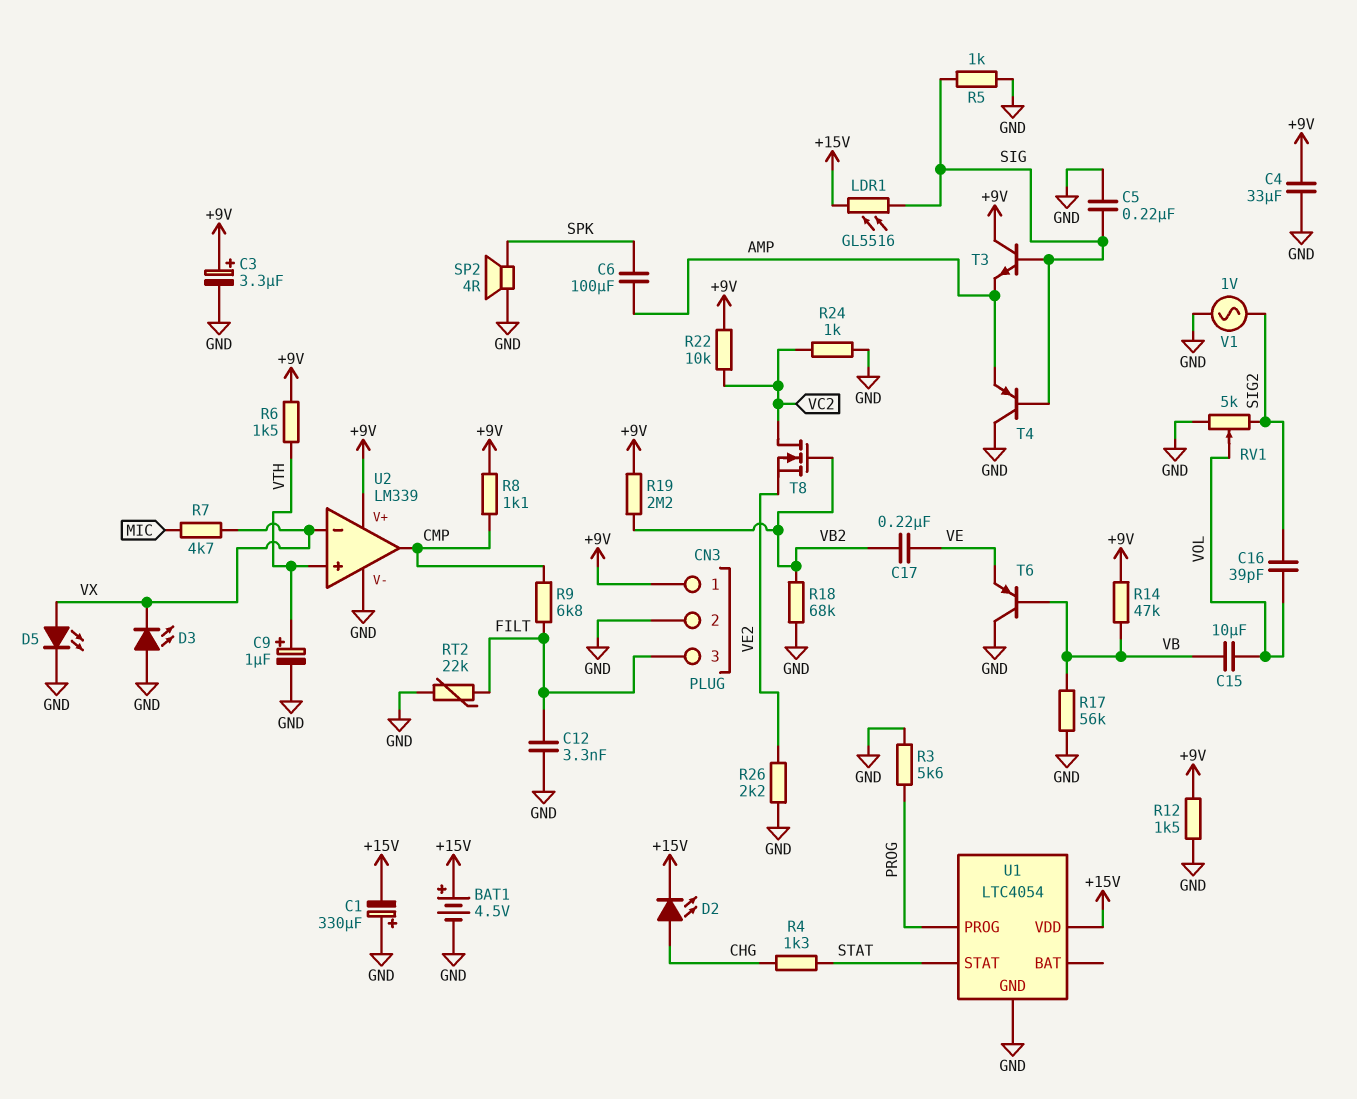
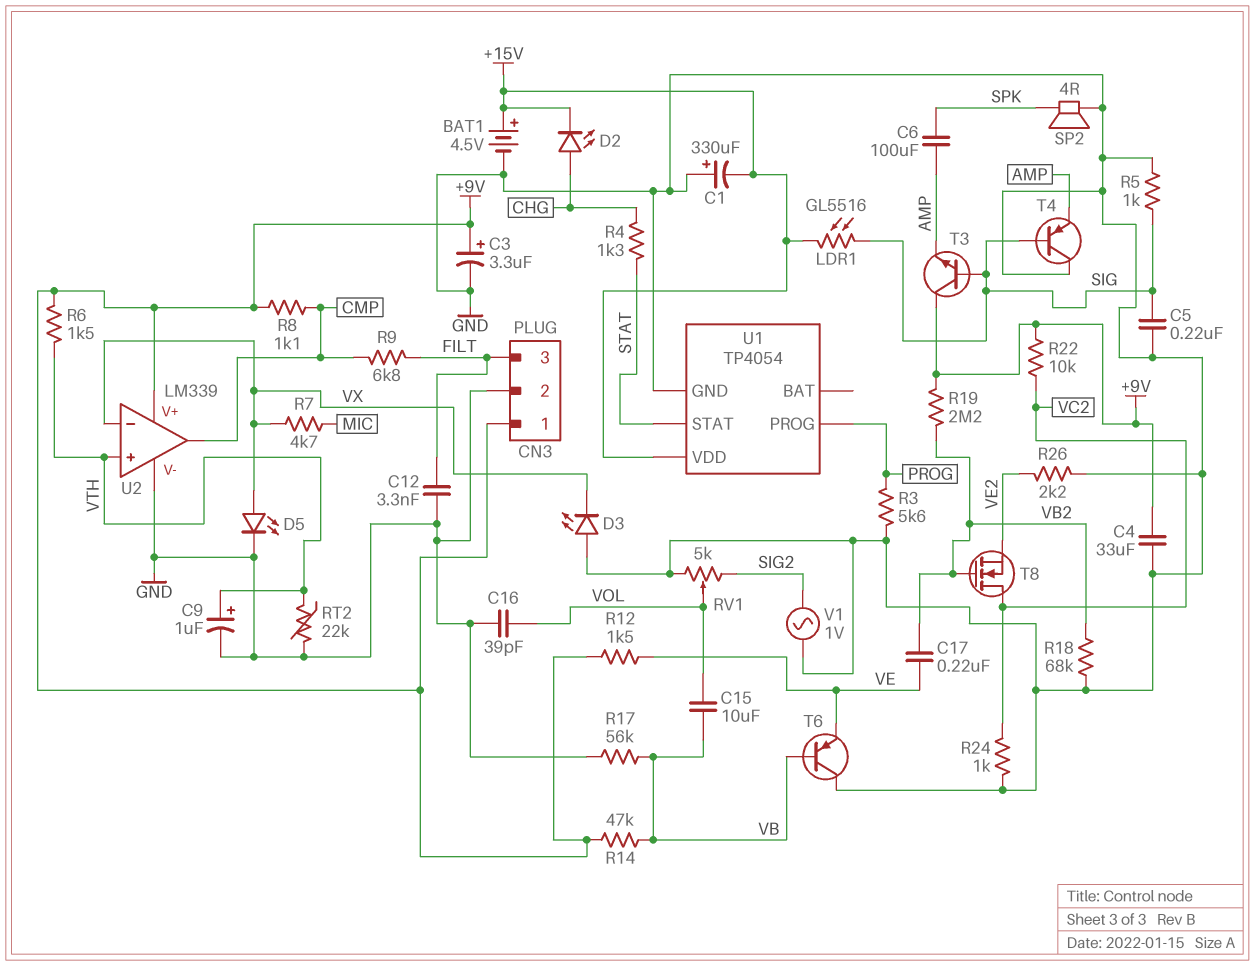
C16: 39pF (SIG2, VOL) -> 39pF (GND, VOL)
R12: 1.5k (+9V, GND) -> 1.5k (+9V, VE)
RT2: 22k (FILT, GND) -> 22k (GND, VTH)
U1: LTC4054 -> TP4054

